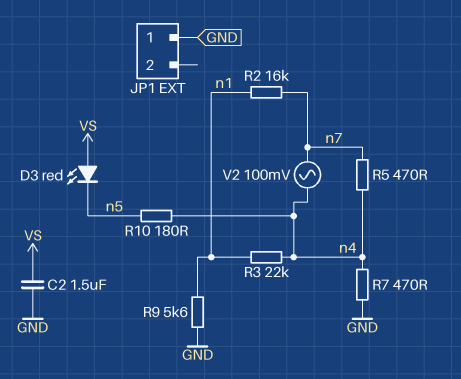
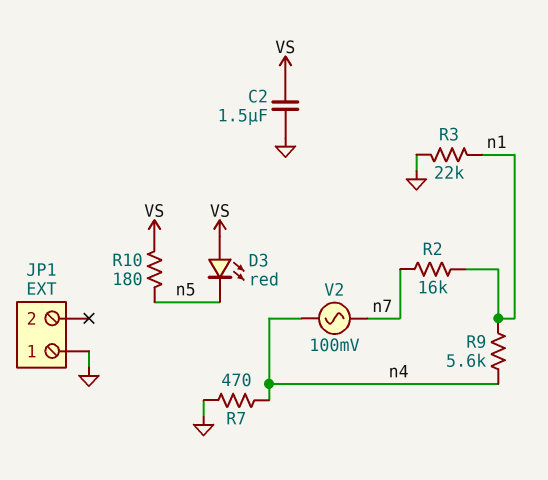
R3: 22k (n1, n4) -> 22k (GND, n1)
R5: 470 (n4, n7) -> none
R9: 5.6k (GND, n1) -> 5.6k (n1, n4)
R10: 180 (n4, n5) -> 180 (VS, n5)

